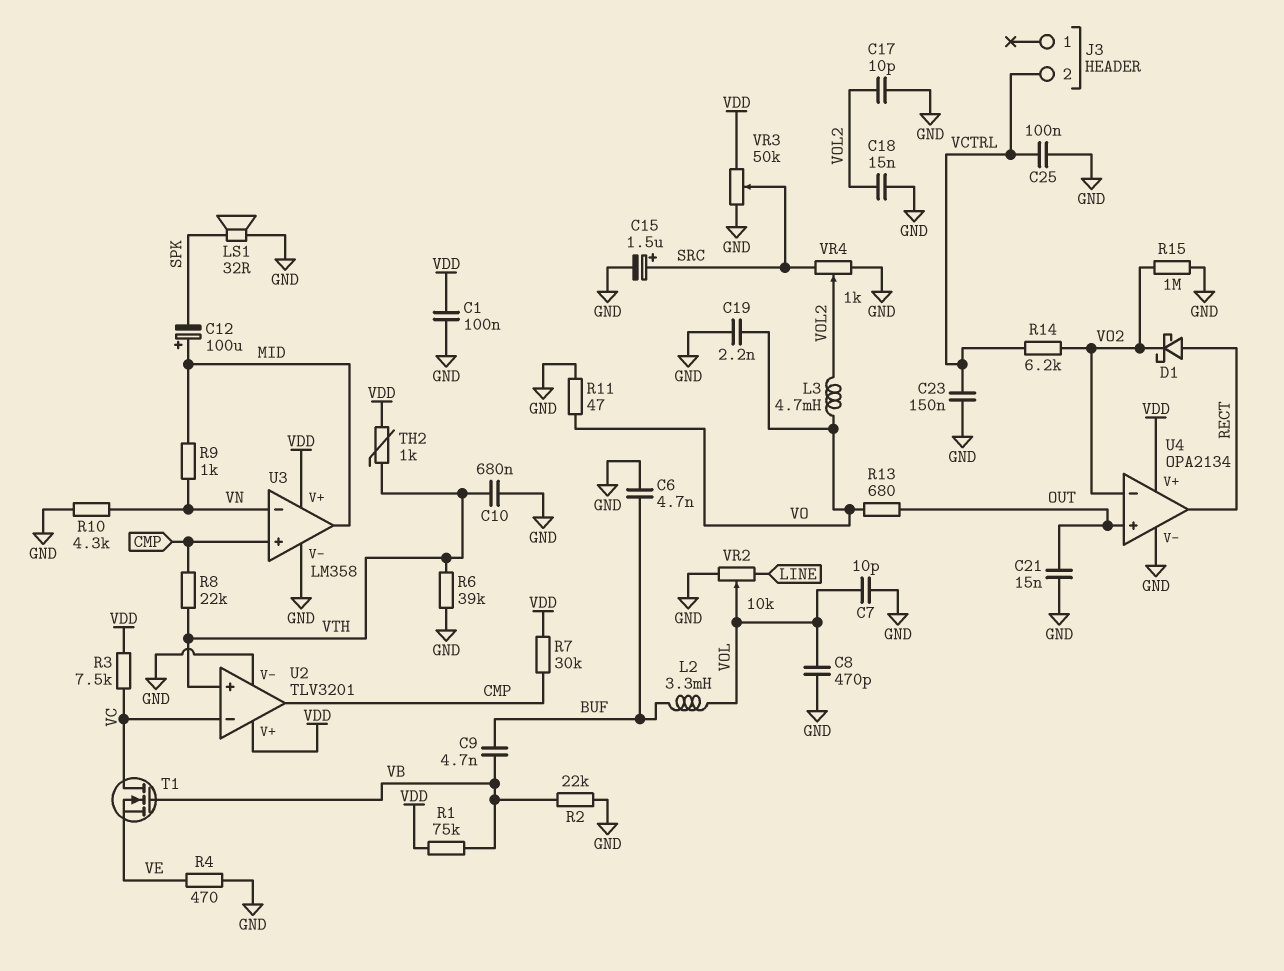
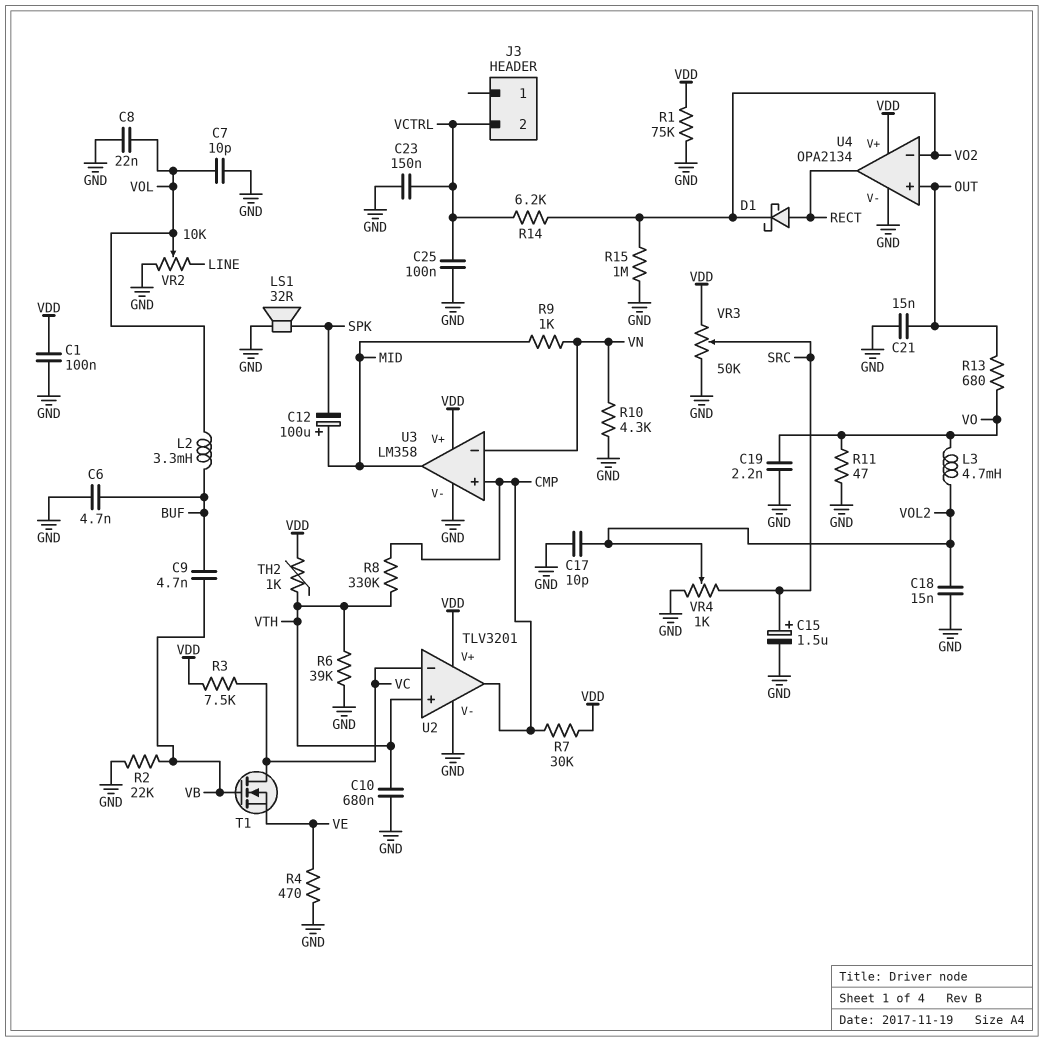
C8: 470pF (GND, VOL) -> 22nF (GND, VOL)
R1: 75k (VB, VDD) -> 75k (GND, VDD)
R8: 22k (CMP, VTH) -> 330k (CMP, VTH)

